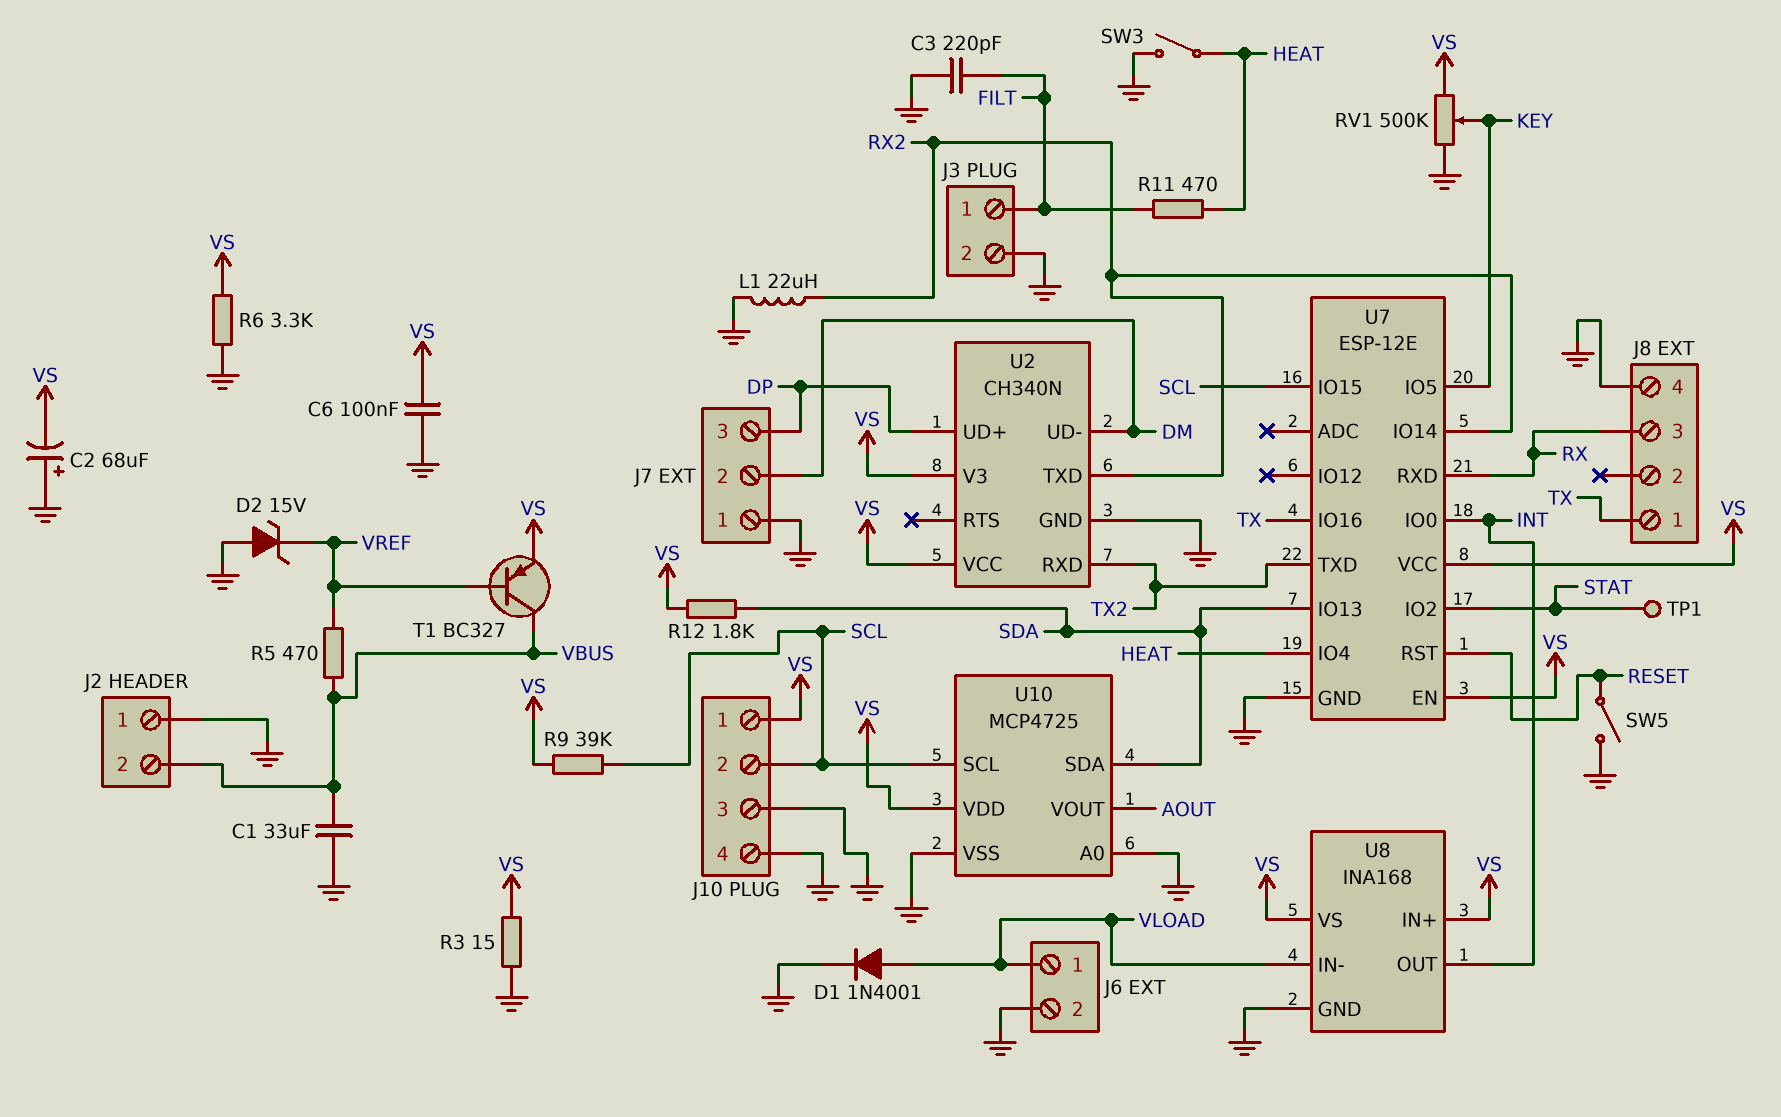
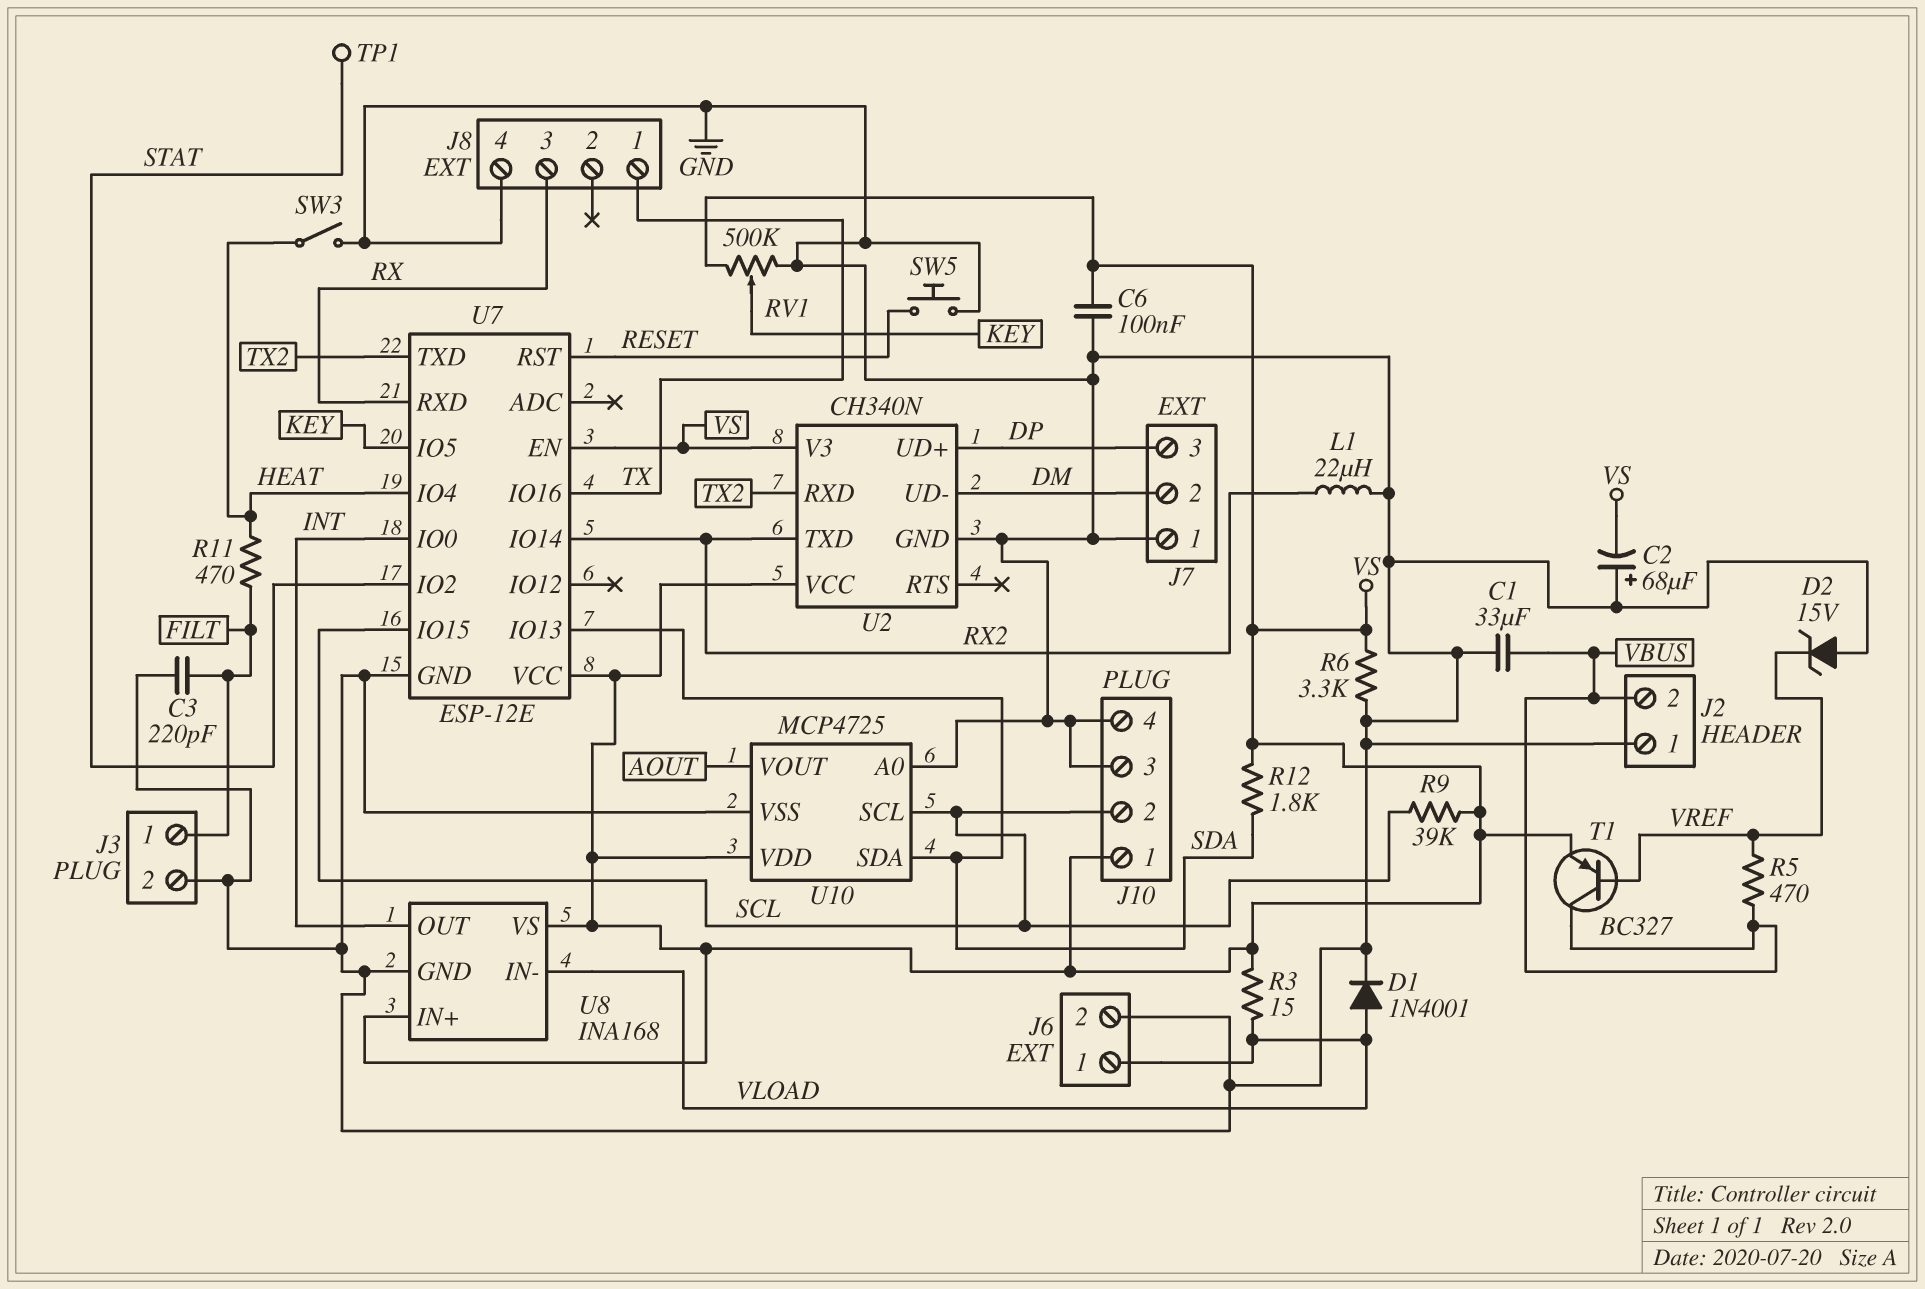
R3: 15 (GND, VS) -> 15 (VLOAD, VS)
SW5: switch (GND, RESET) -> button (GND, RESET)

